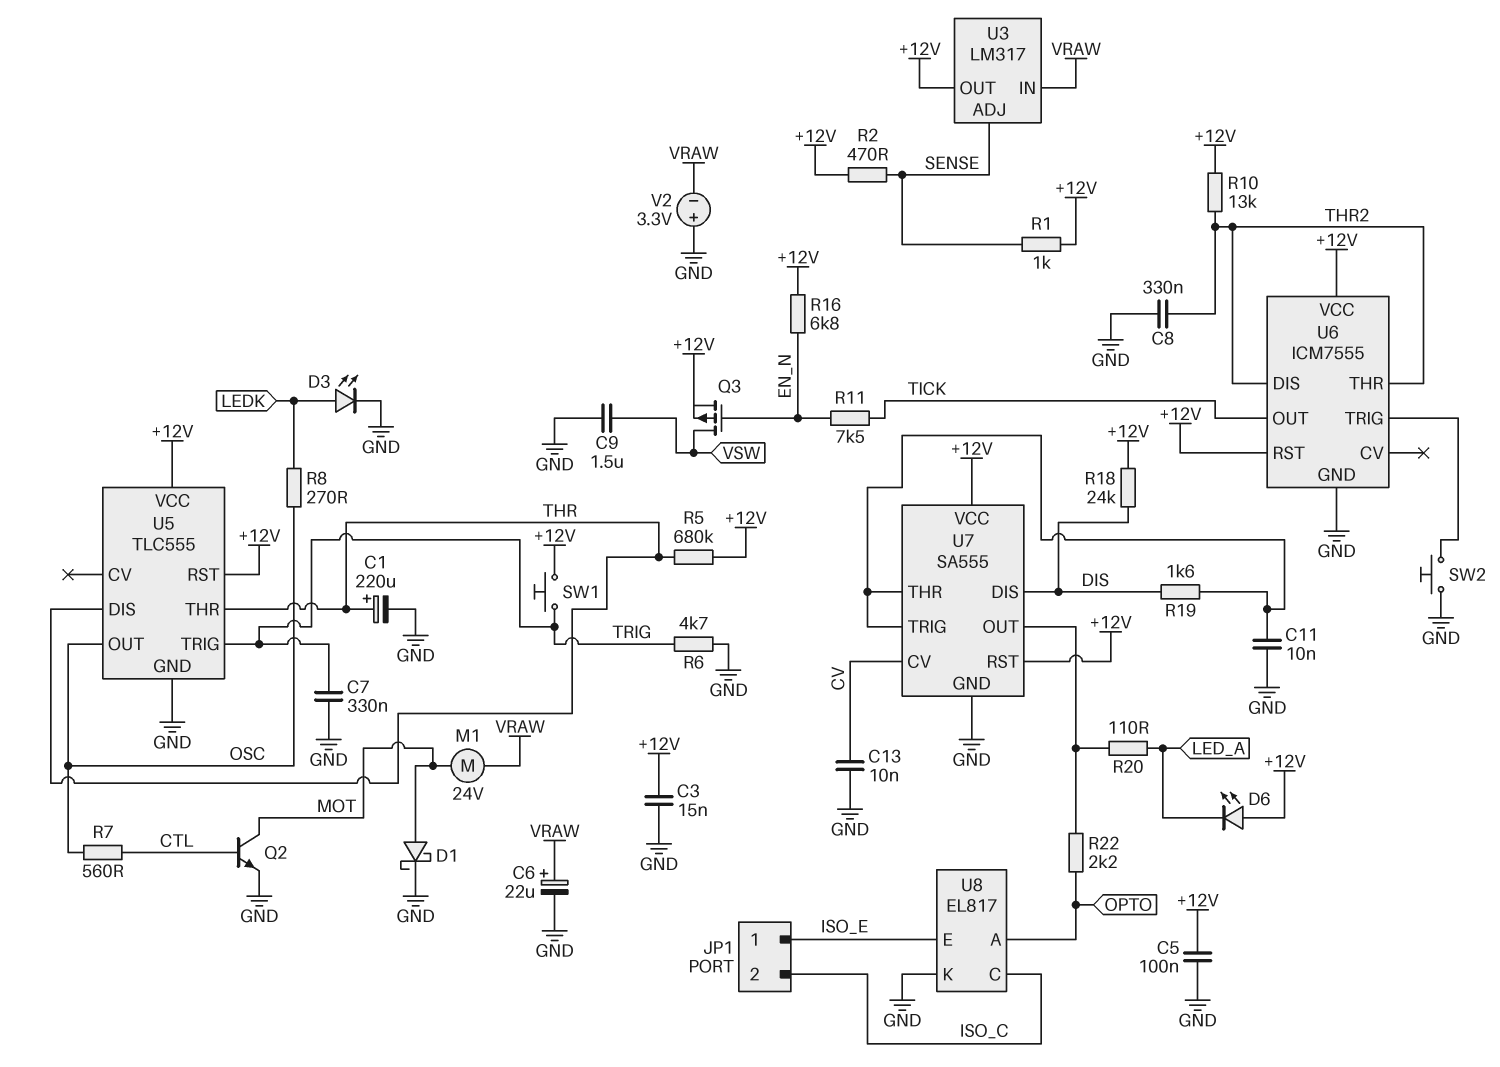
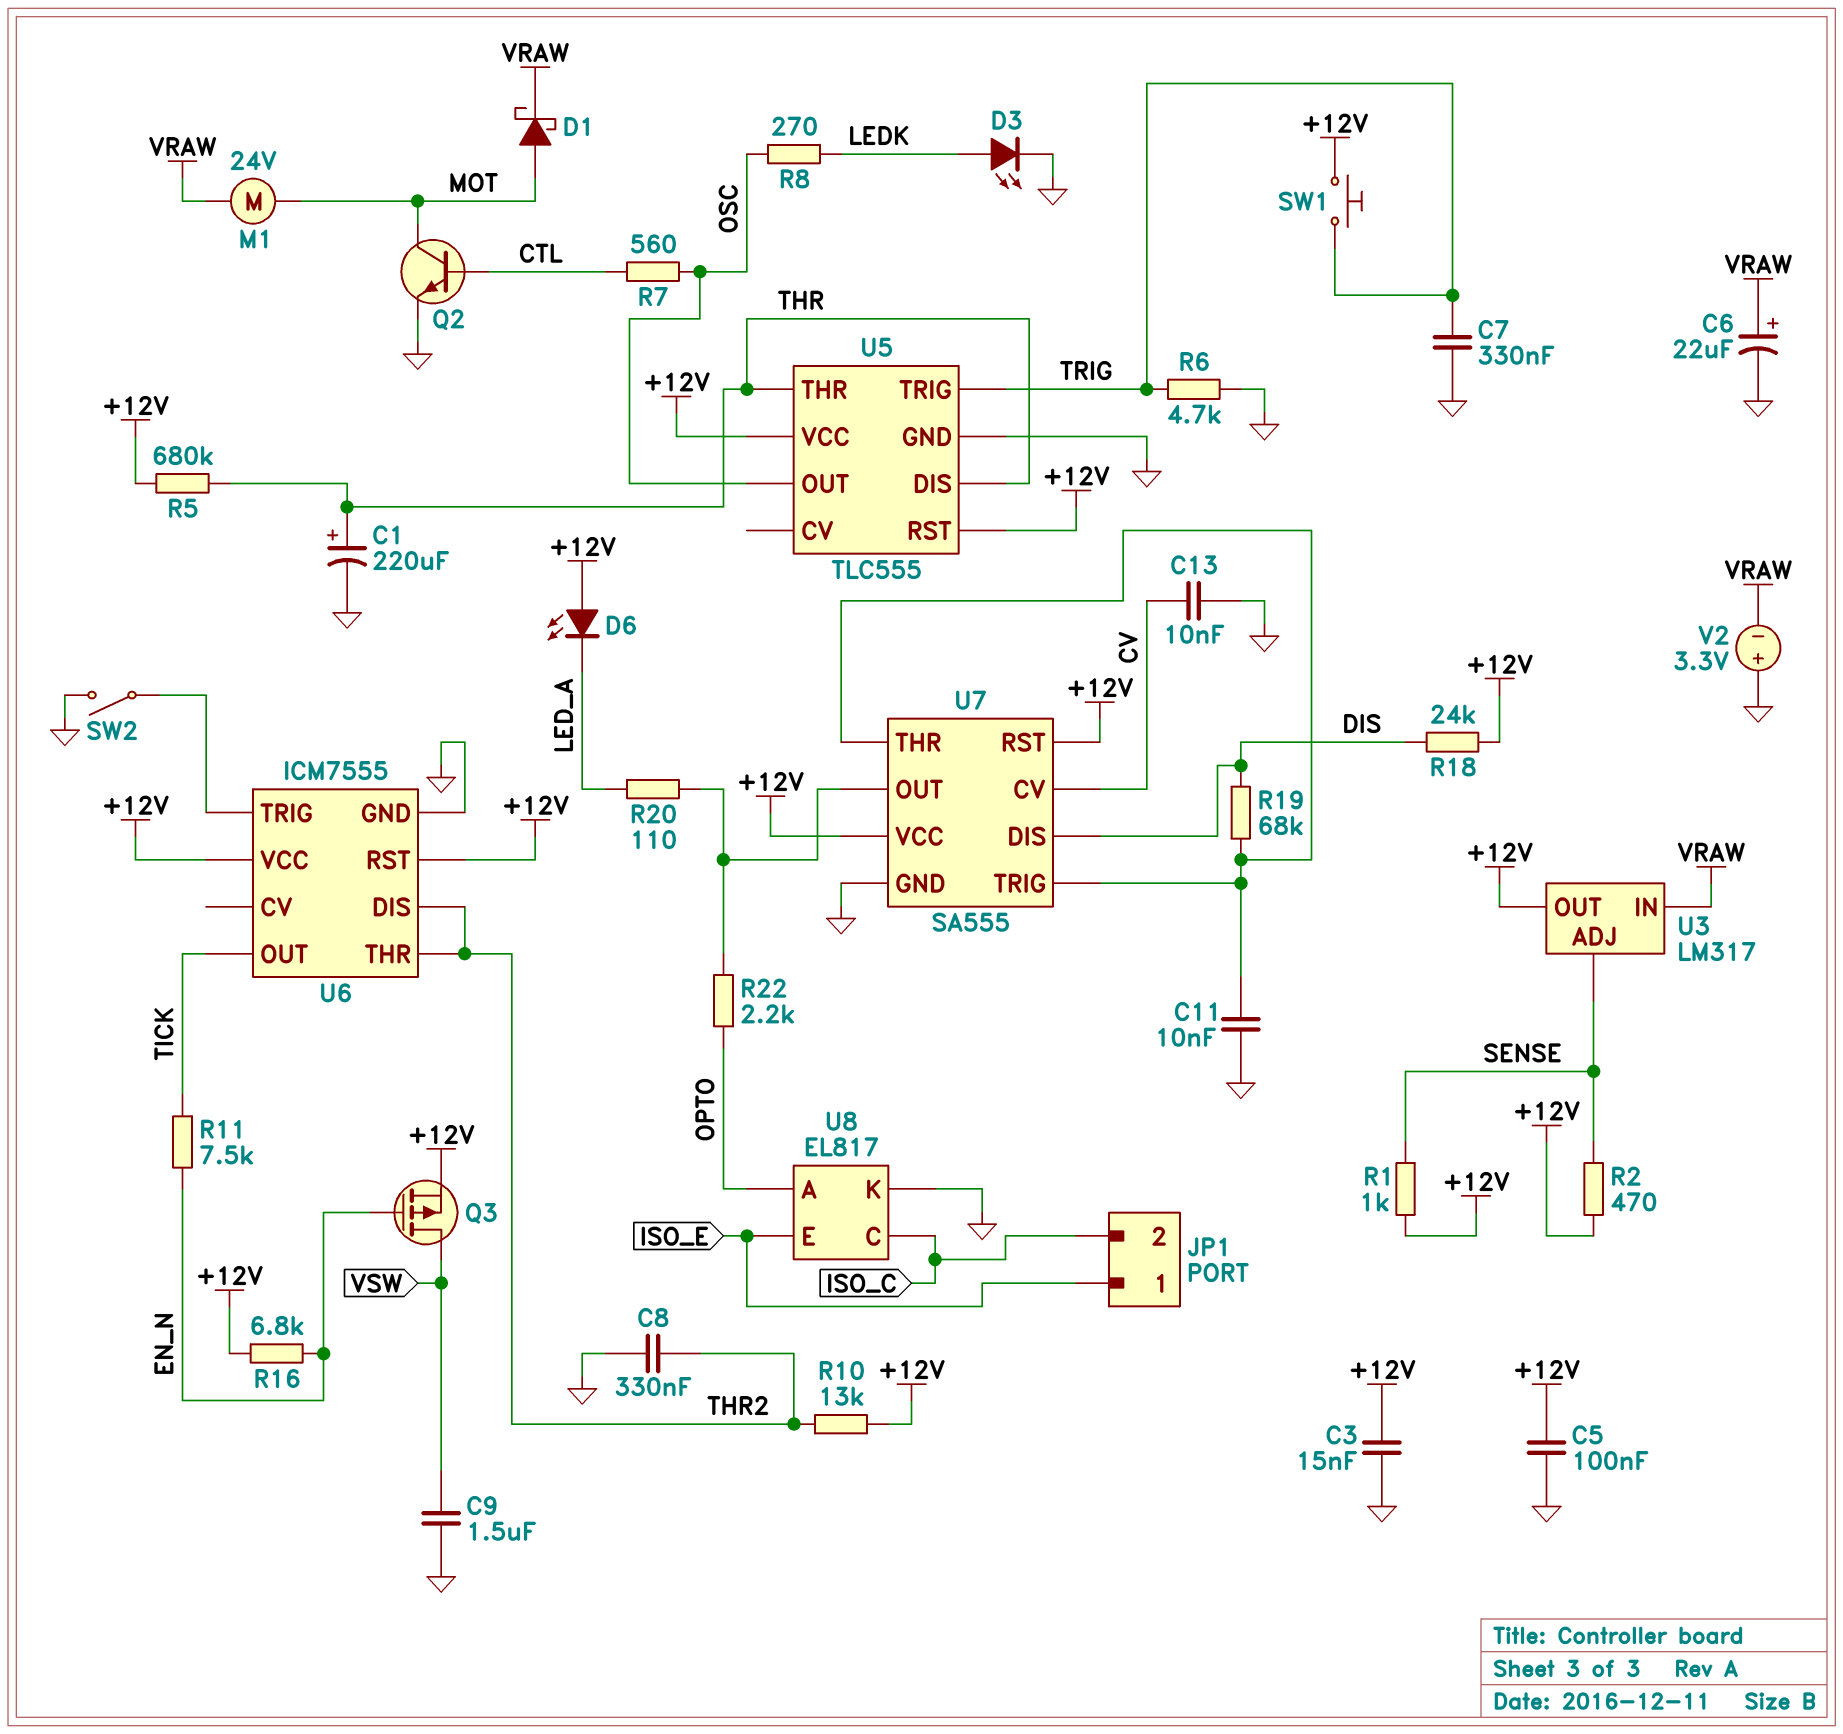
D1: schottky (A MOT, K GND) -> schottky (A MOT, K VRAW)
R19: 1.6k (DIS, U7/THR) -> 68k (DIS, U7/THR)
SW2: button (GND, U6/TRIG) -> switch (GND, U6/TRIG)

